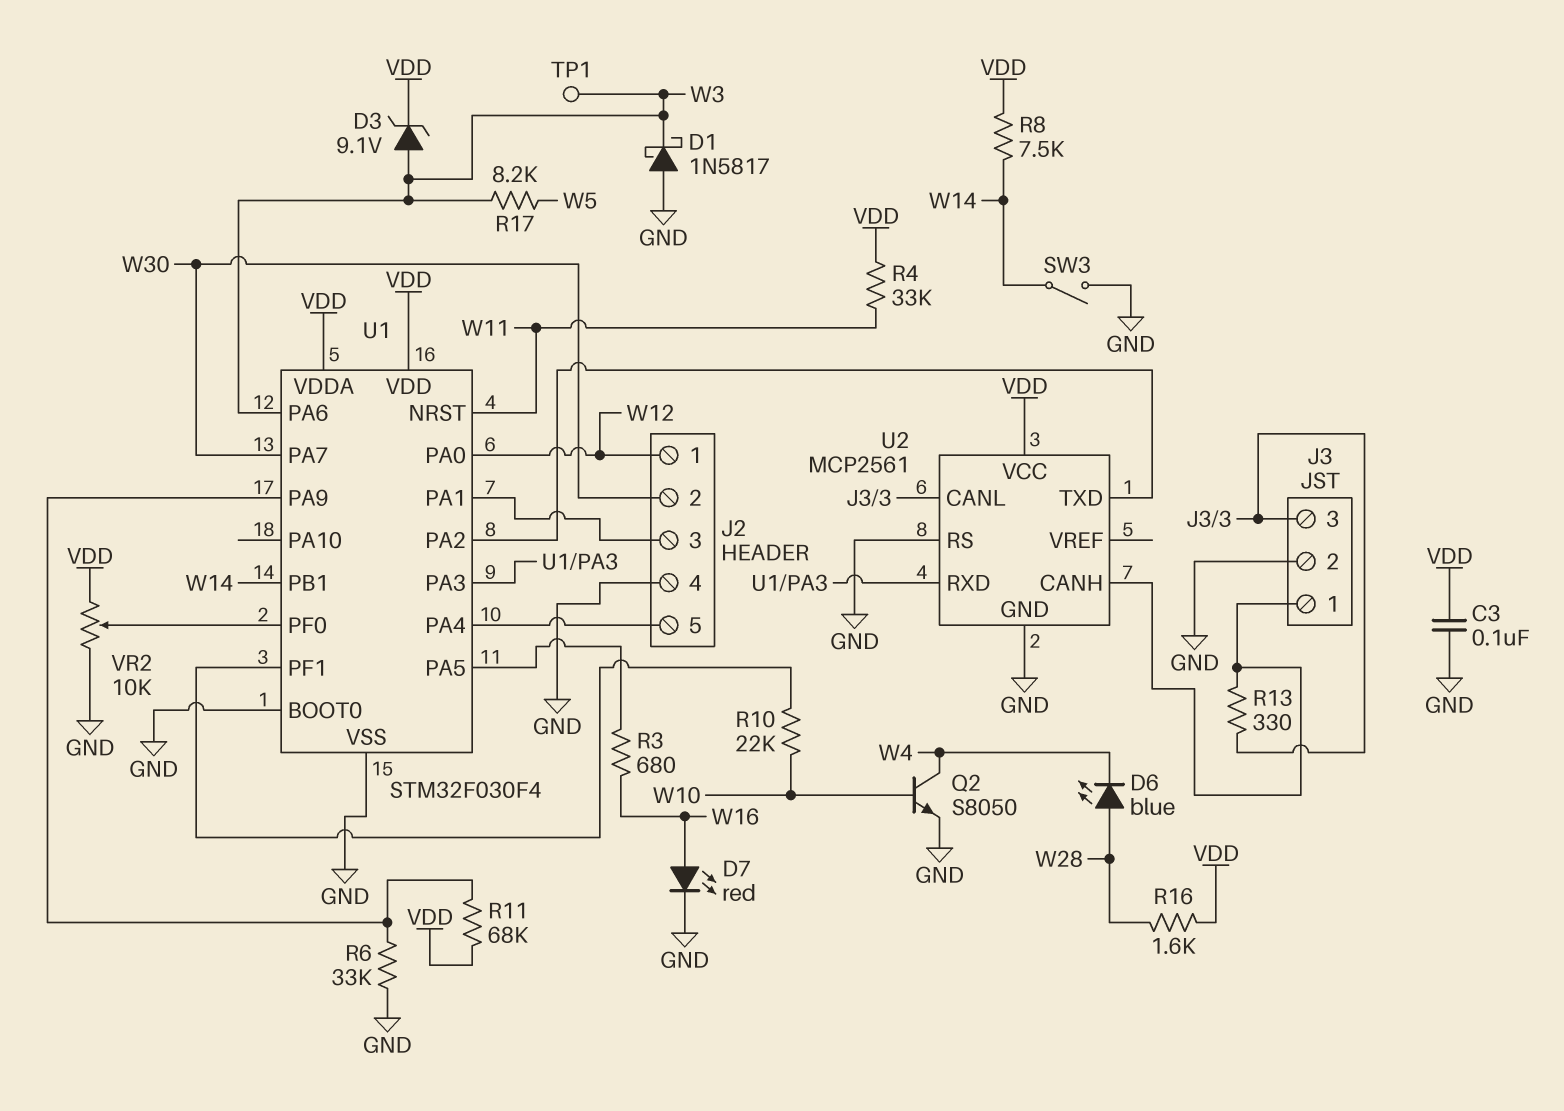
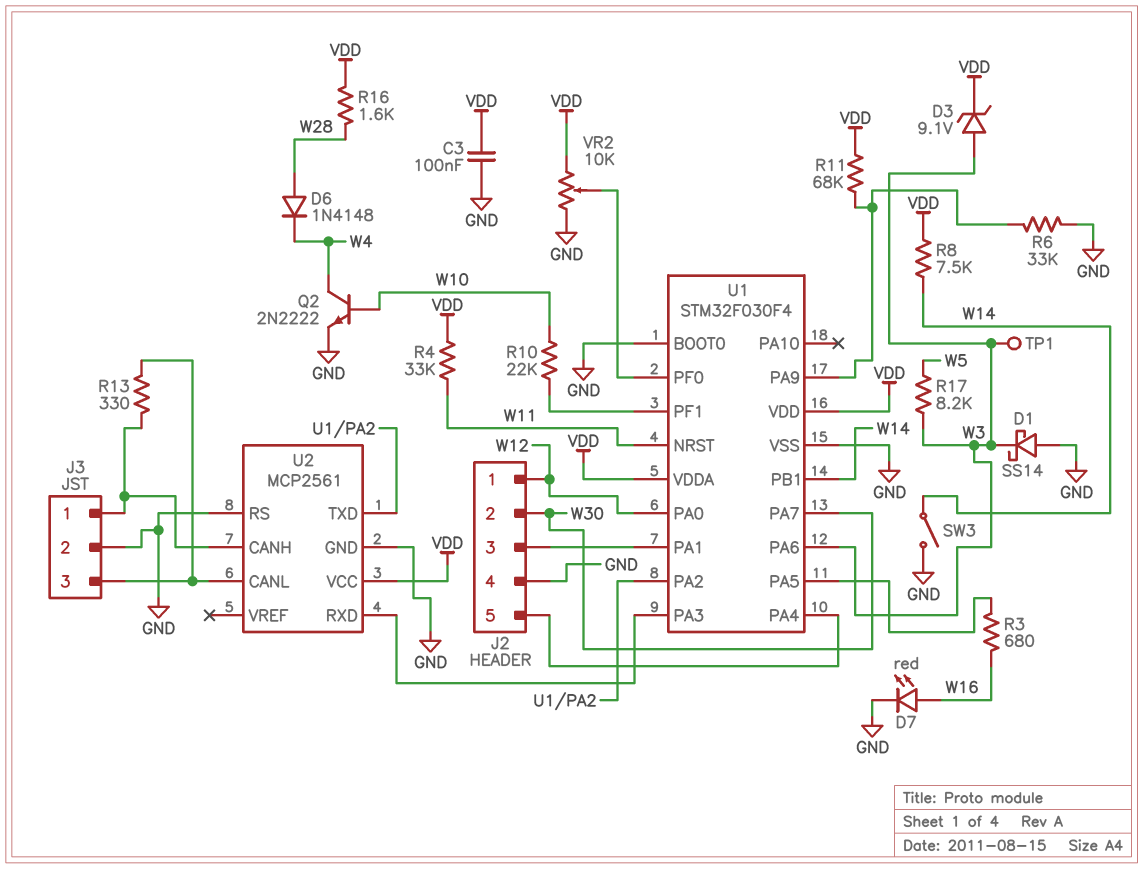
D1: schottky 1N5817 (A GND, K W3) -> schottky SS14 (A GND, K W3)
D6: LED blue (A W28, K W4) -> diode 1N4148 (A W28, K W4)
Q2: NPN S8050 (B W10, C W4, E GND) -> NPN 2N2222 (B W10, C W4, E GND)

